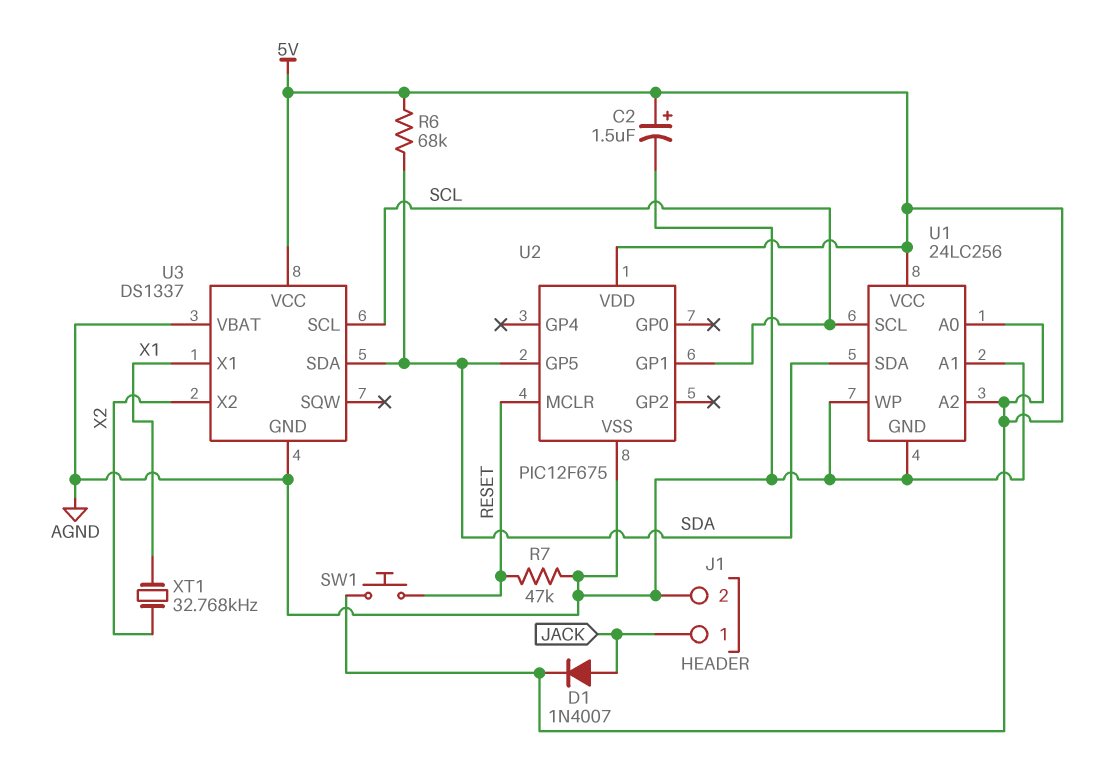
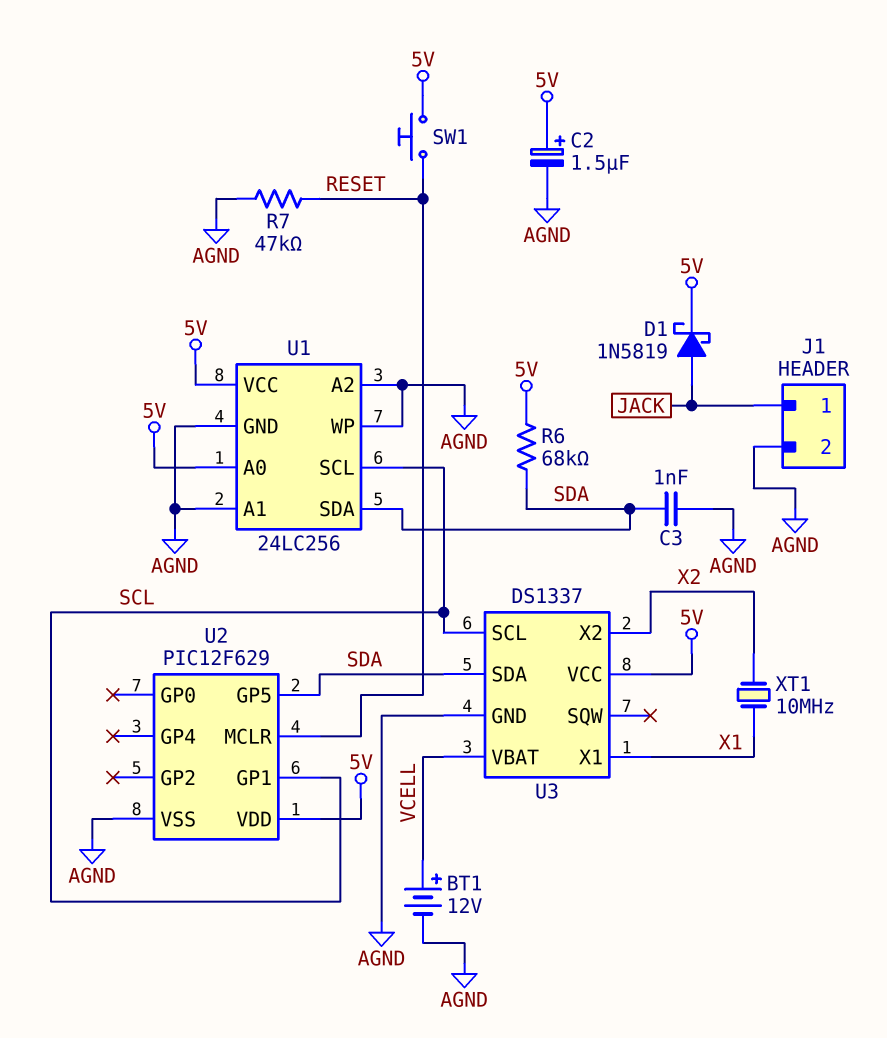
BT1: none -> 12V (plus VCELL, minus AGND)
C3: none -> 1nF (AGND, SDA)
D1: diode 1N4007 (A JACK, K 5V) -> schottky 1N5819 (A JACK, K 5V)
U1 pin A2: 5V -> AGND
U2: PIC12F675 -> PIC12F629
U3 pin VBAT: AGND -> VCELL
XT1: 32.768kHz (X1, X2) -> 10MHz (X1, X2)

